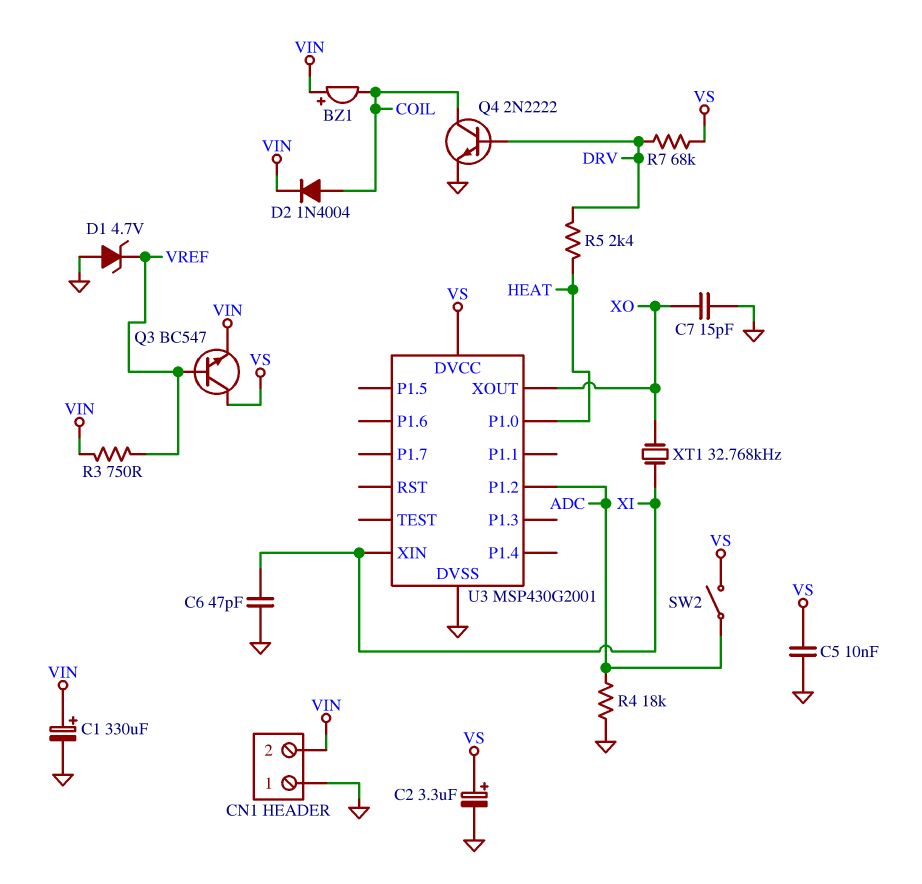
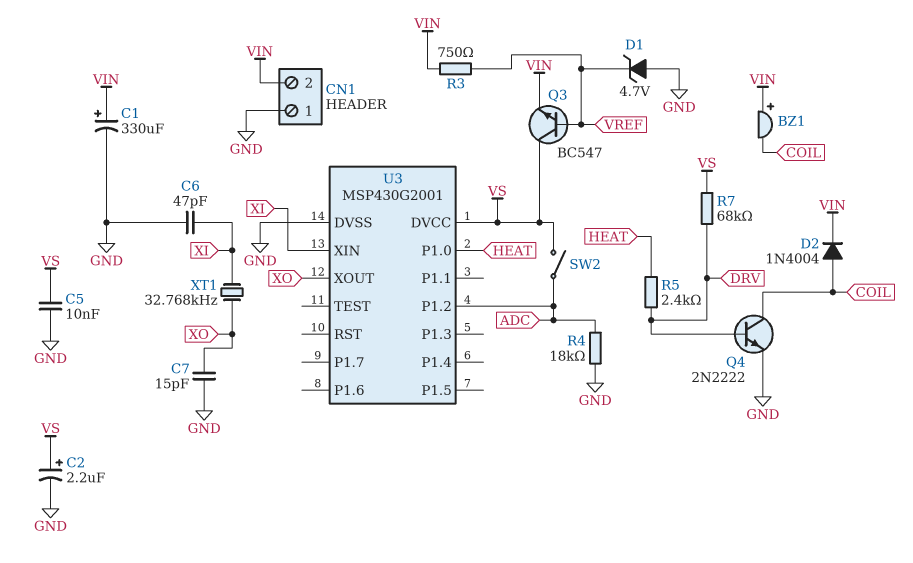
C2: 3.3uF (plus VS, minus GND) -> 2.2uF (plus VS, minus GND)

